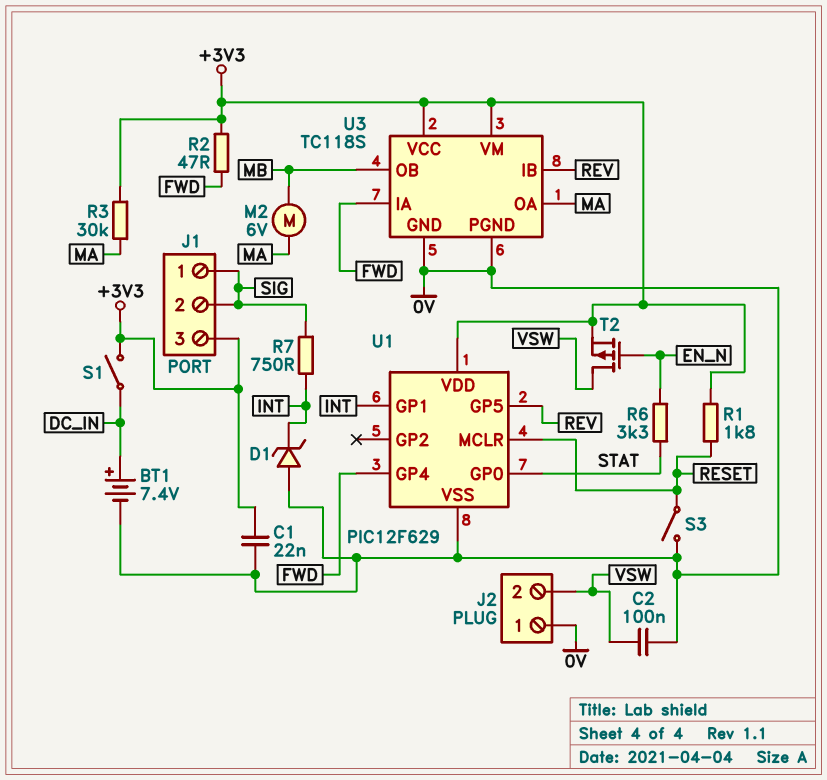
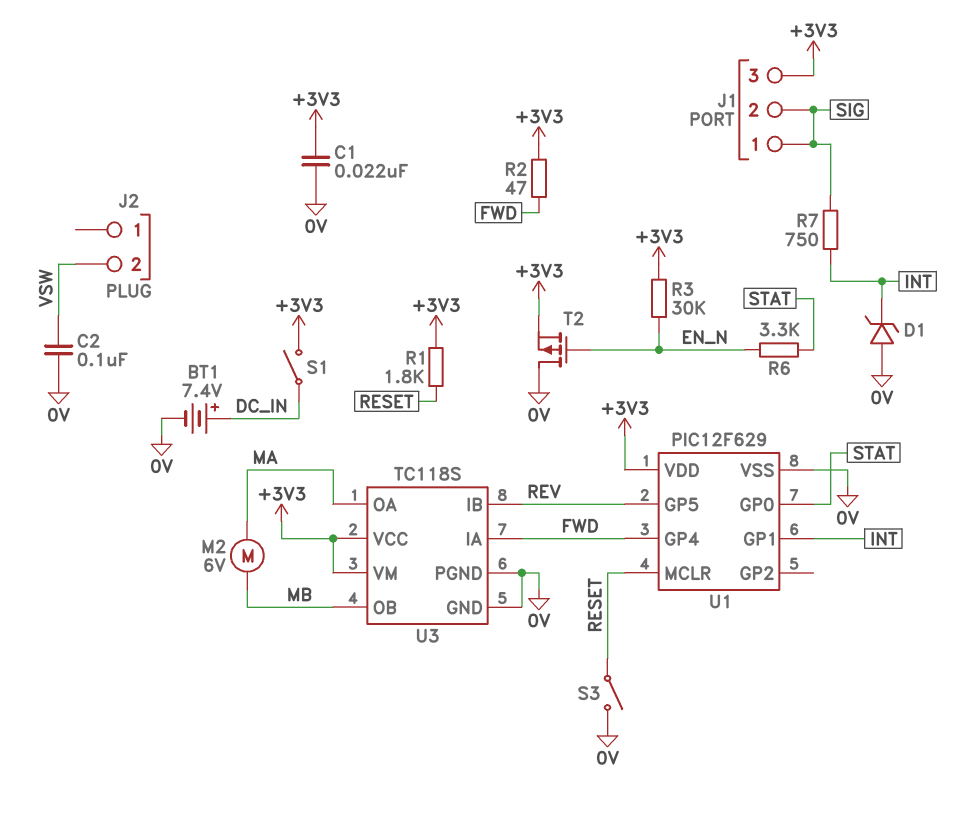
J2 pin 1: 0V -> none
R3: 30k (+3V3, MA) -> 30k (+3V3, EN_N)
T2: PMOS (G EN_N, D VSW, S +3V3) -> PMOS (G EN_N, D 0V, S +3V3)

